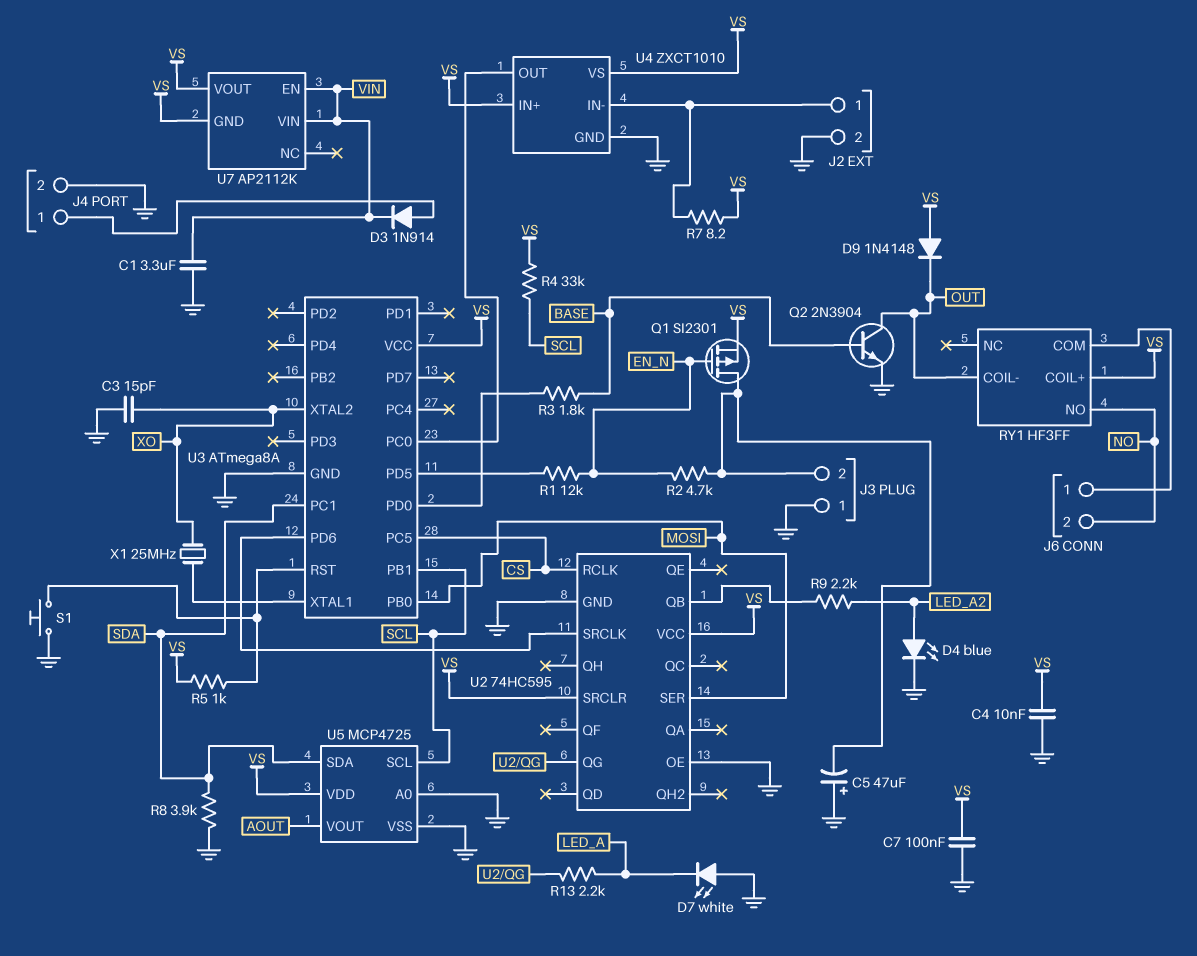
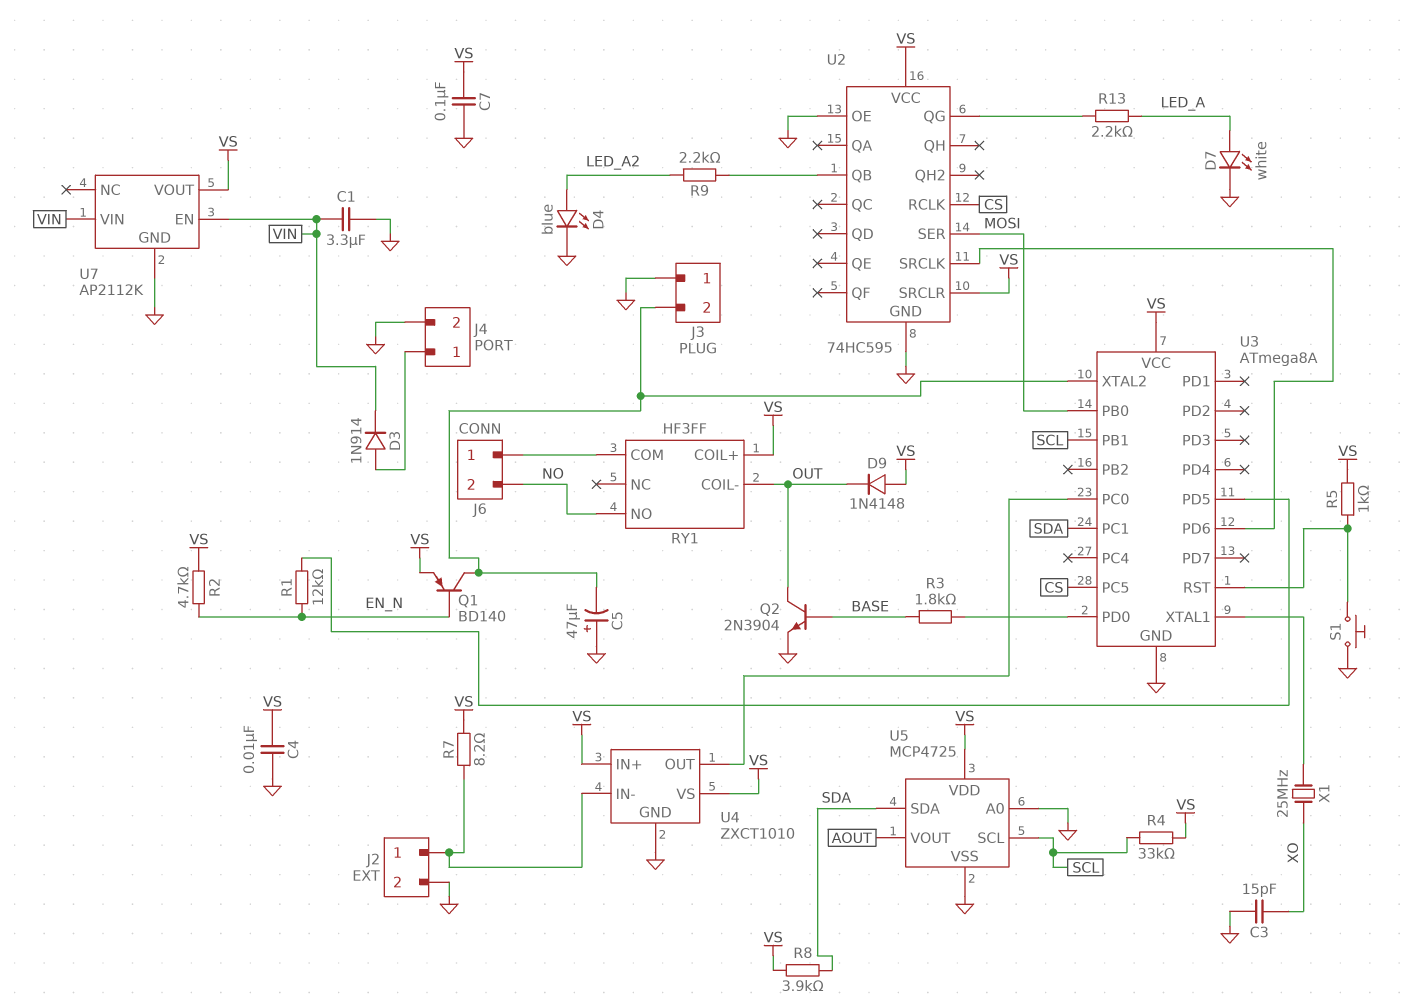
D7: LED white (A GND, K LED_A) -> LED white (A LED_A, K GND)
Q1: PMOS SI2301 (G EN_N, D J3/2, S VS) -> PNP BD140 (B EN_N, C J3/2, E VS)
R2: 4.7k (EN_N, J3/2) -> 4.7k (EN_N, VS)
R8: 3.9k (GND, SDA) -> 3.9k (SDA, VS)
U3 pin XTAL2: XO -> J3/2
U7 pin GND: VS -> GND

